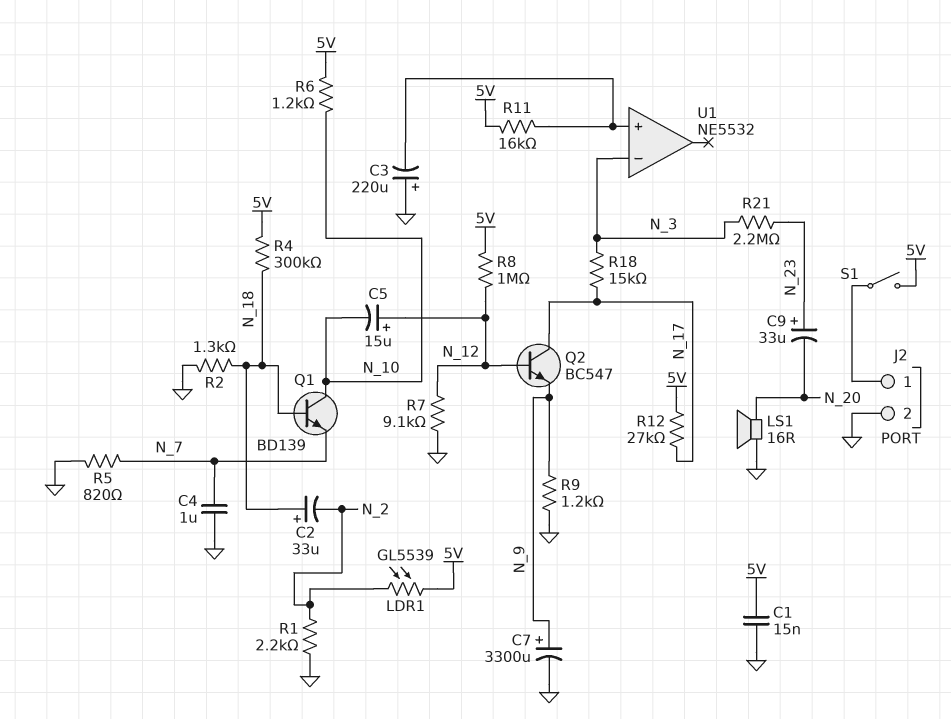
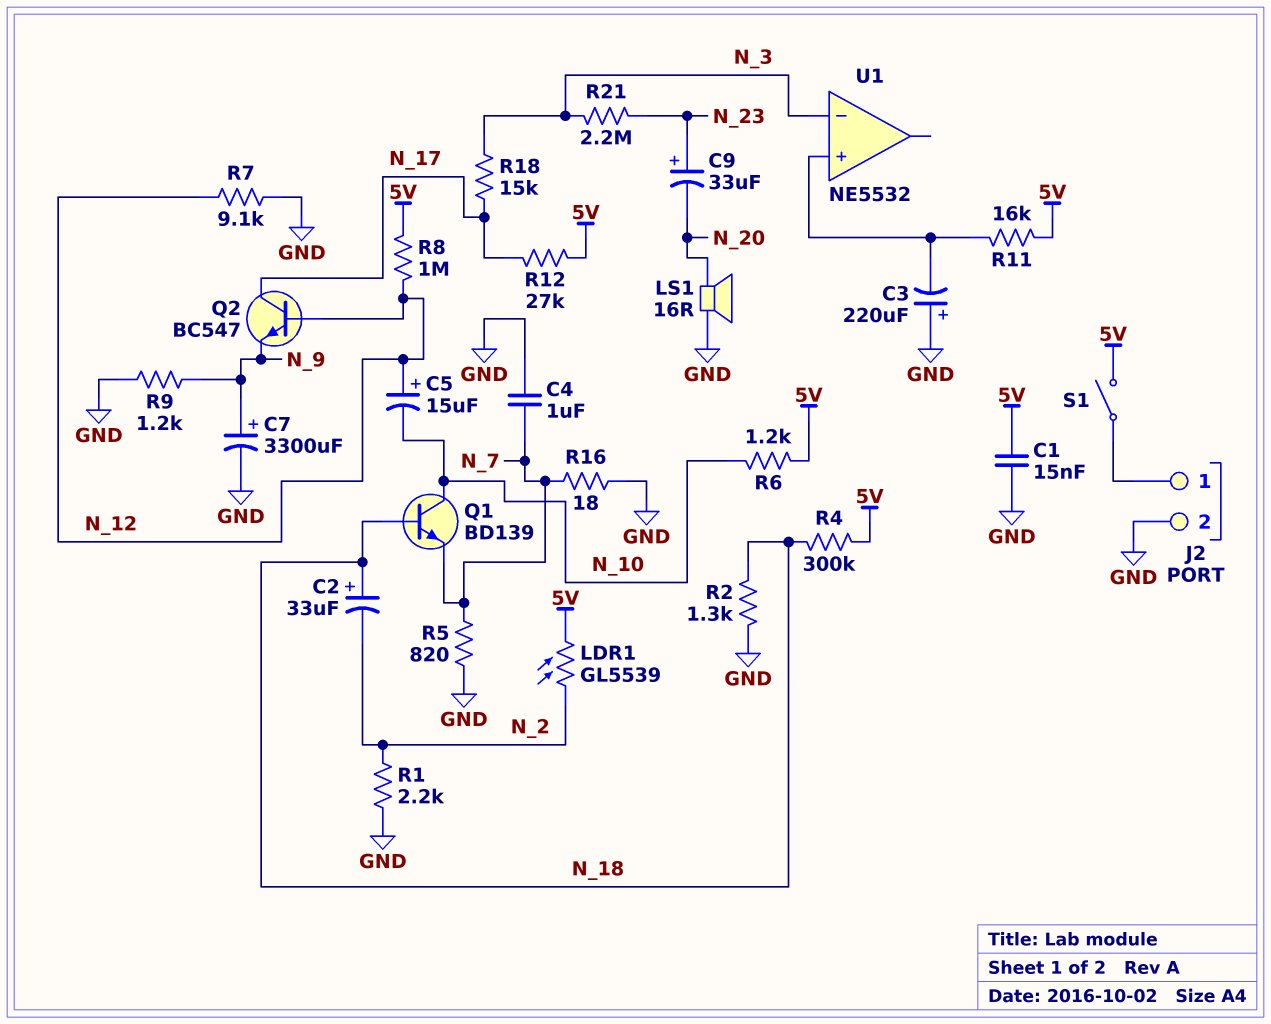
R16: none -> 18 (GND, N_7)

